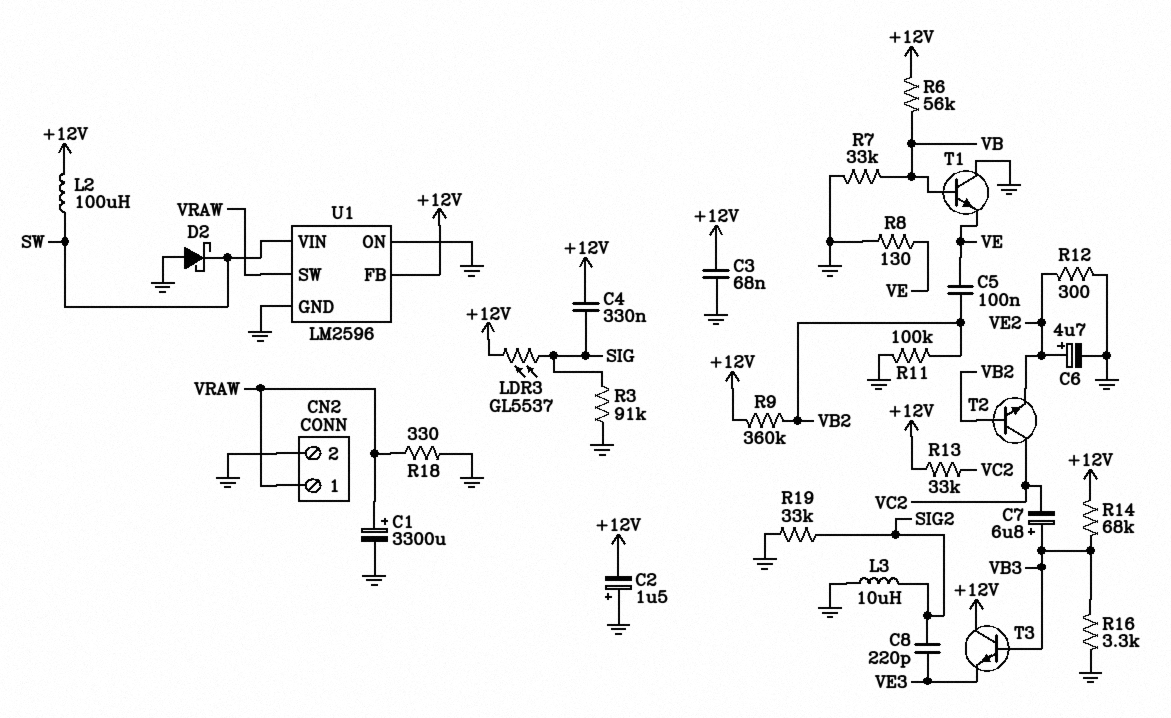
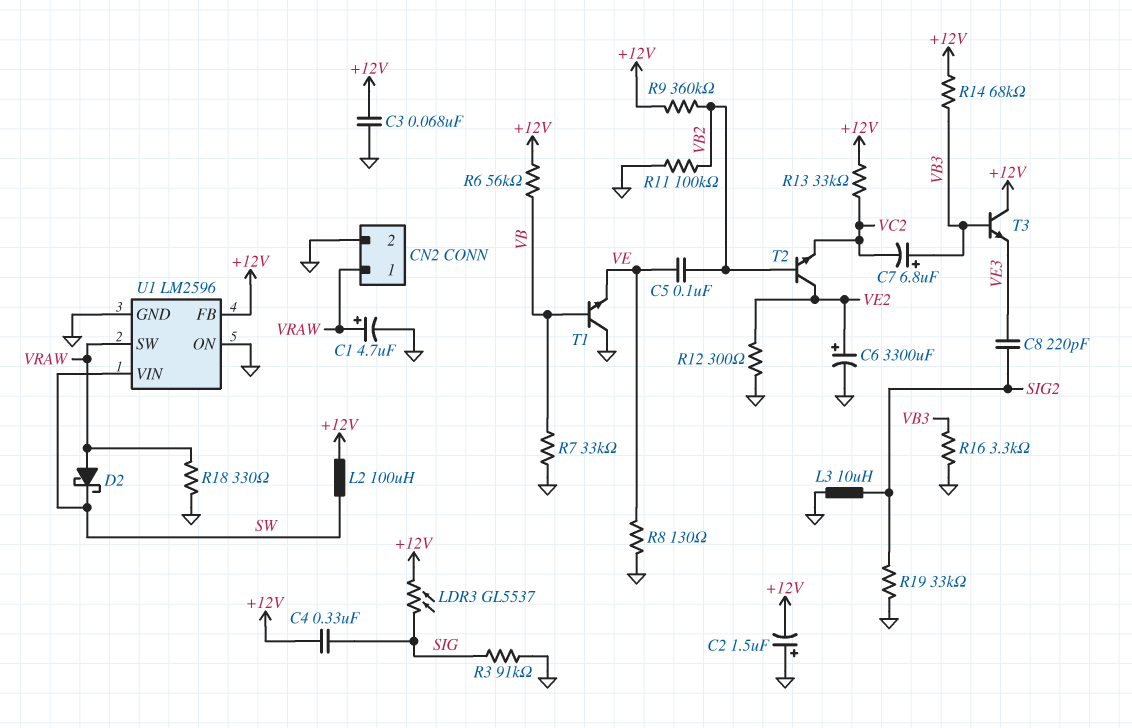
C1: 3300uF (plus VRAW, minus GND) -> 4.7uF (plus VRAW, minus GND)
C6: 4.7uF (plus VE2, minus GND) -> 3300uF (plus VE2, minus GND)
D2: schottky (A GND, K SW) -> schottky (A VRAW, K SW)
T2: NPN (B VB2, C VC2, E VE2) -> NPN (B VB2, C VE2, E VC2)

